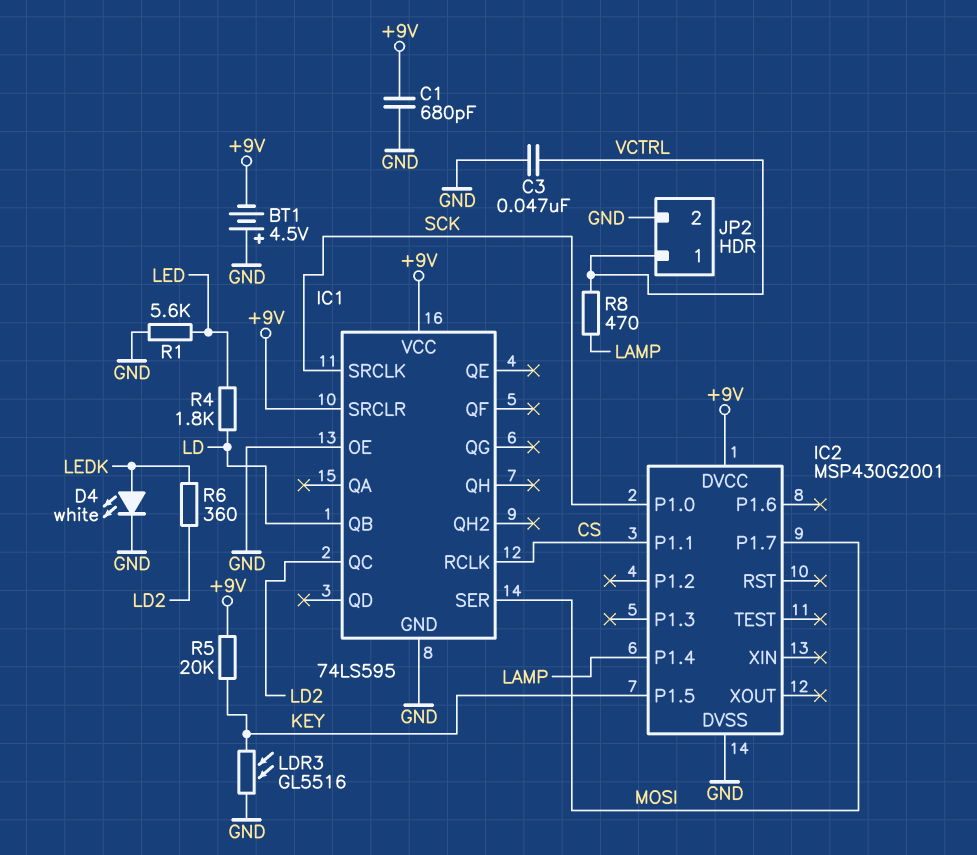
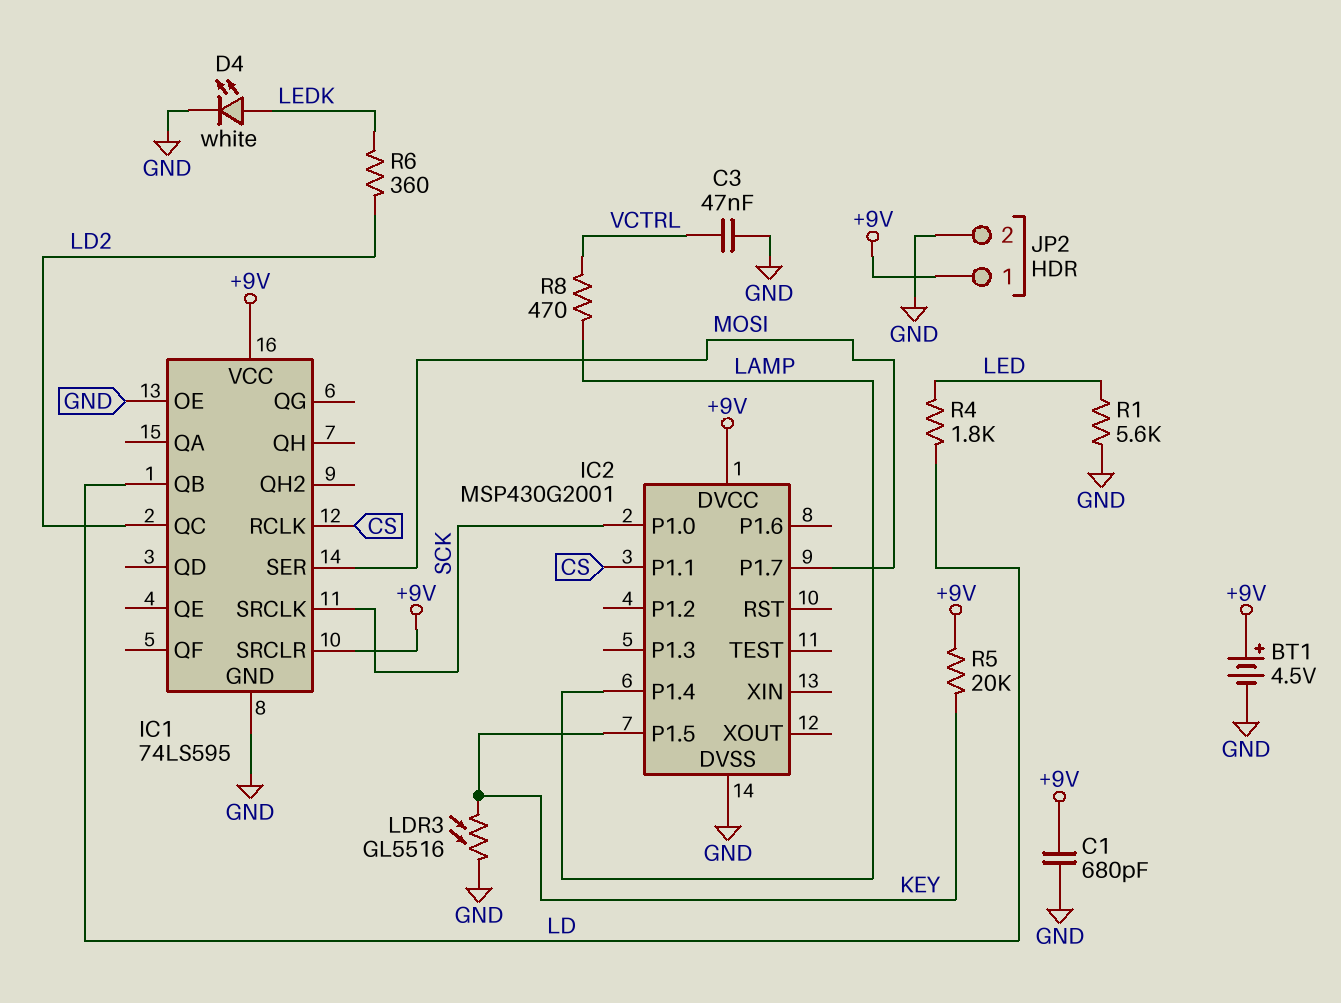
BT1: 4.5V (plus GND, minus +9V) -> 4.5V (plus +9V, minus GND)
JP2 pin 1: VCTRL -> +9V

